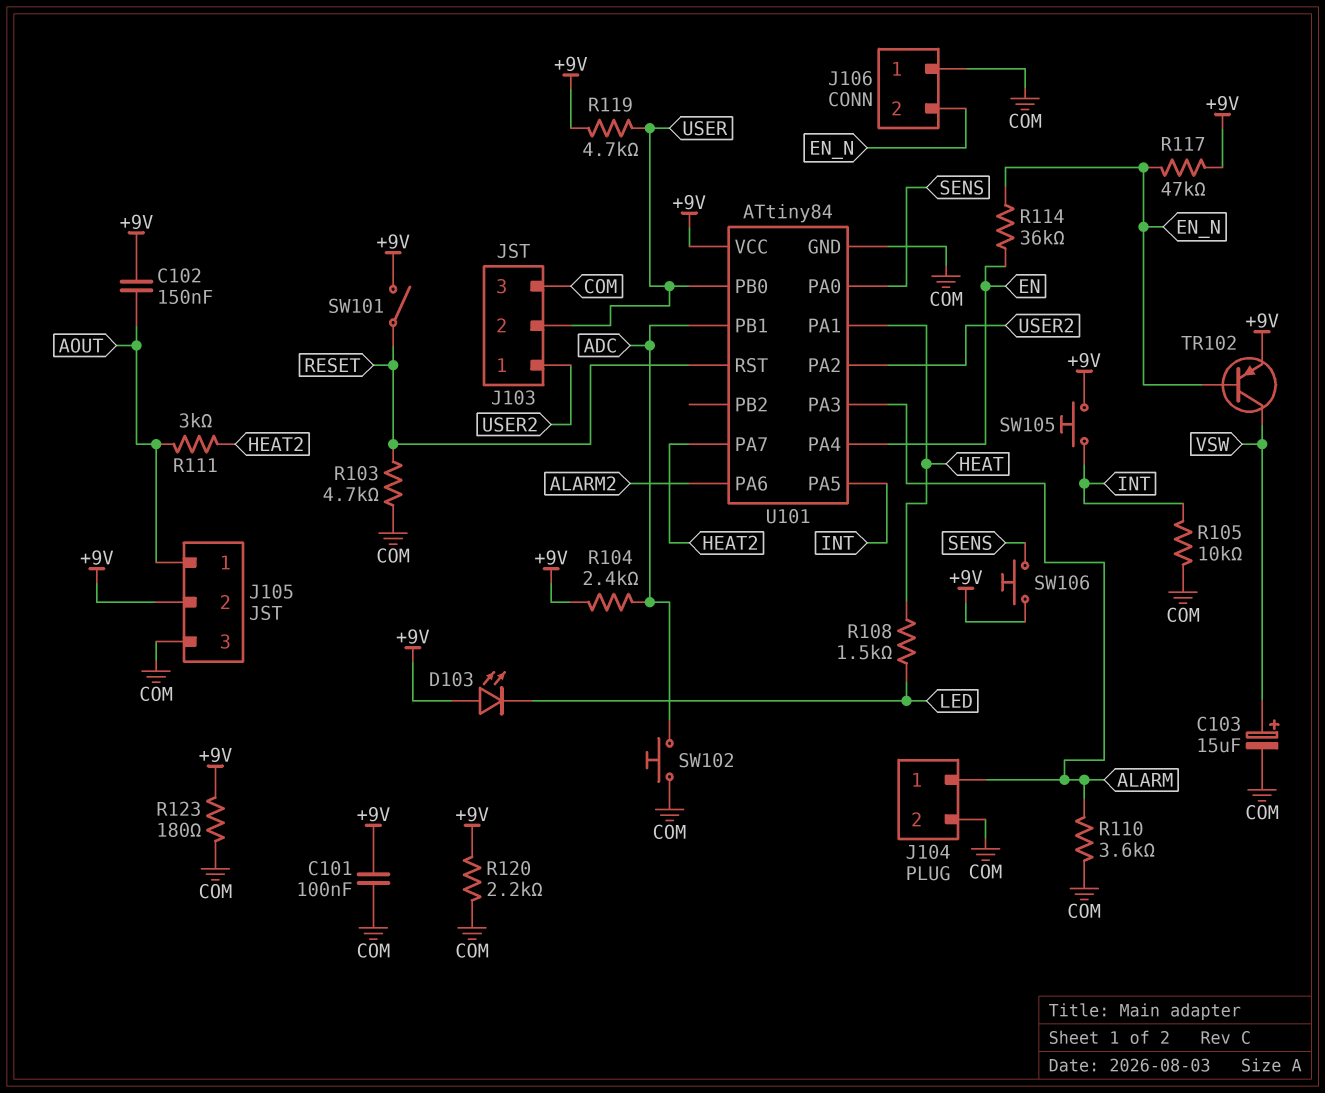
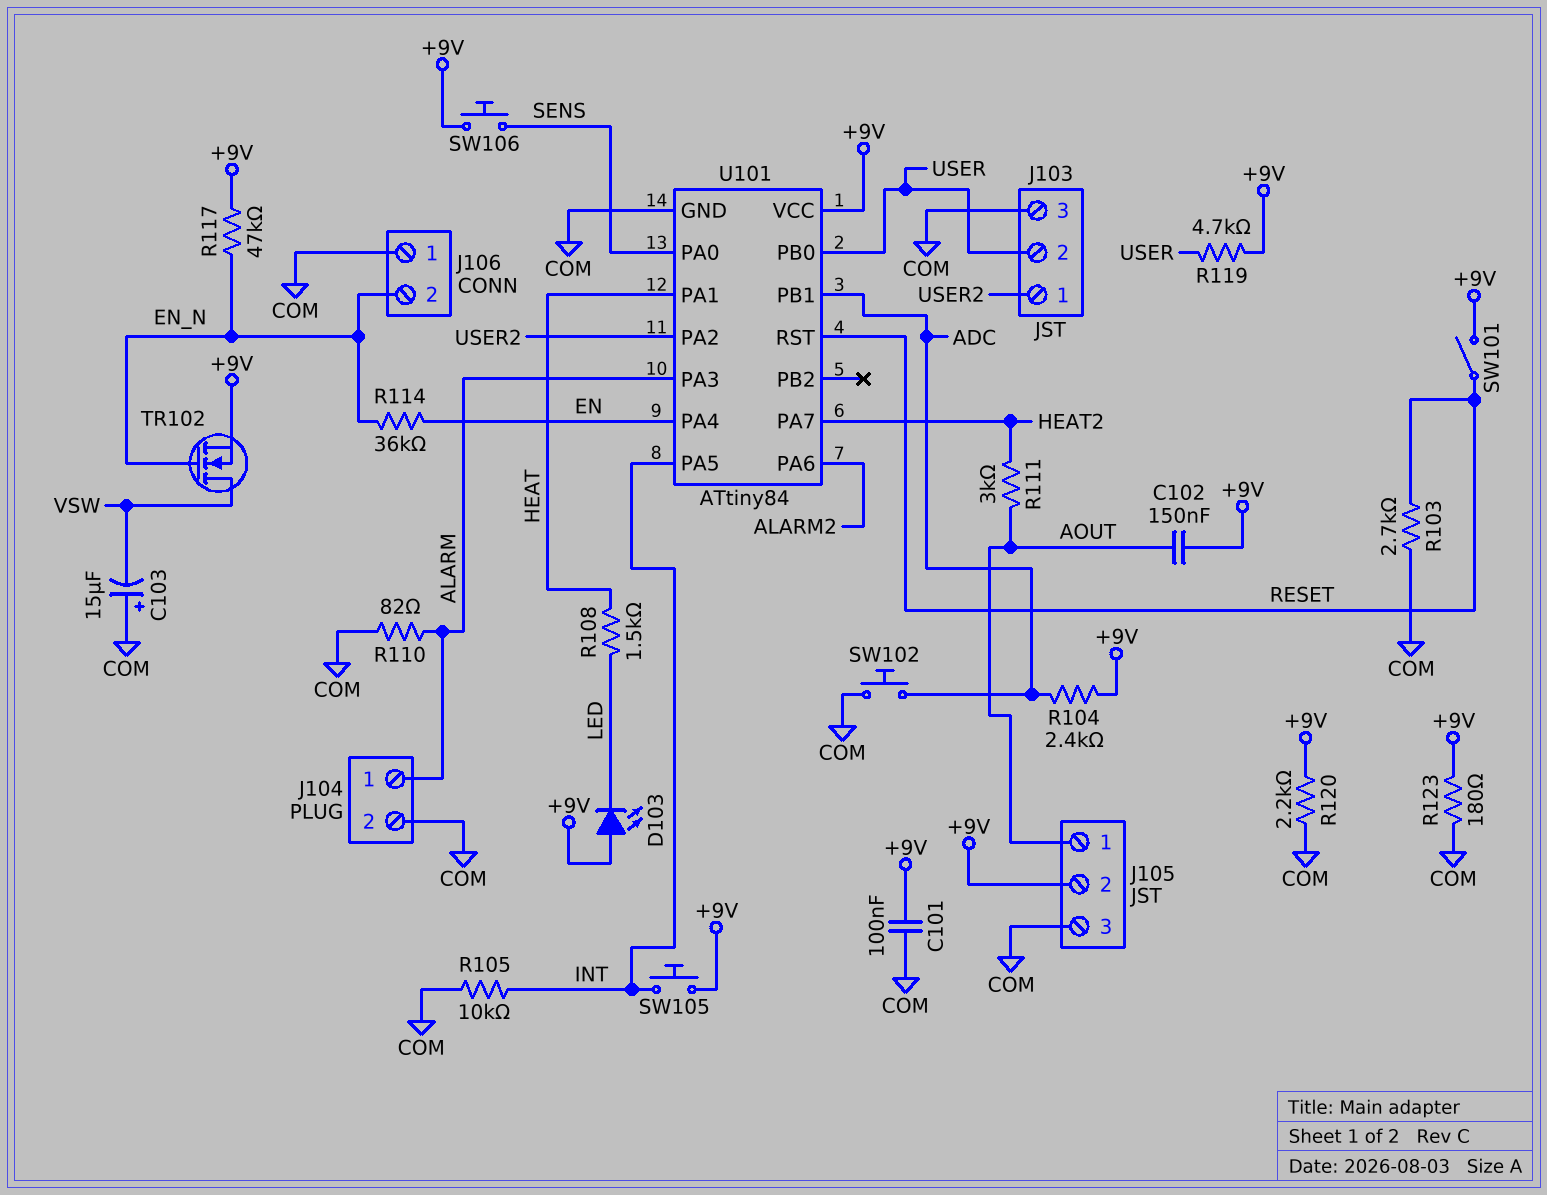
C103: 15uF (plus VSW, minus COM) -> 15uF (plus COM, minus VSW)
R103: 4.7k (COM, RESET) -> 2.7k (COM, RESET)
R110: 3.6k (ALARM, COM) -> 82 (ALARM, COM)
TR102: PNP (B EN_N, C VSW, E +9V) -> NMOS (G EN_N, D VSW, S +9V)

